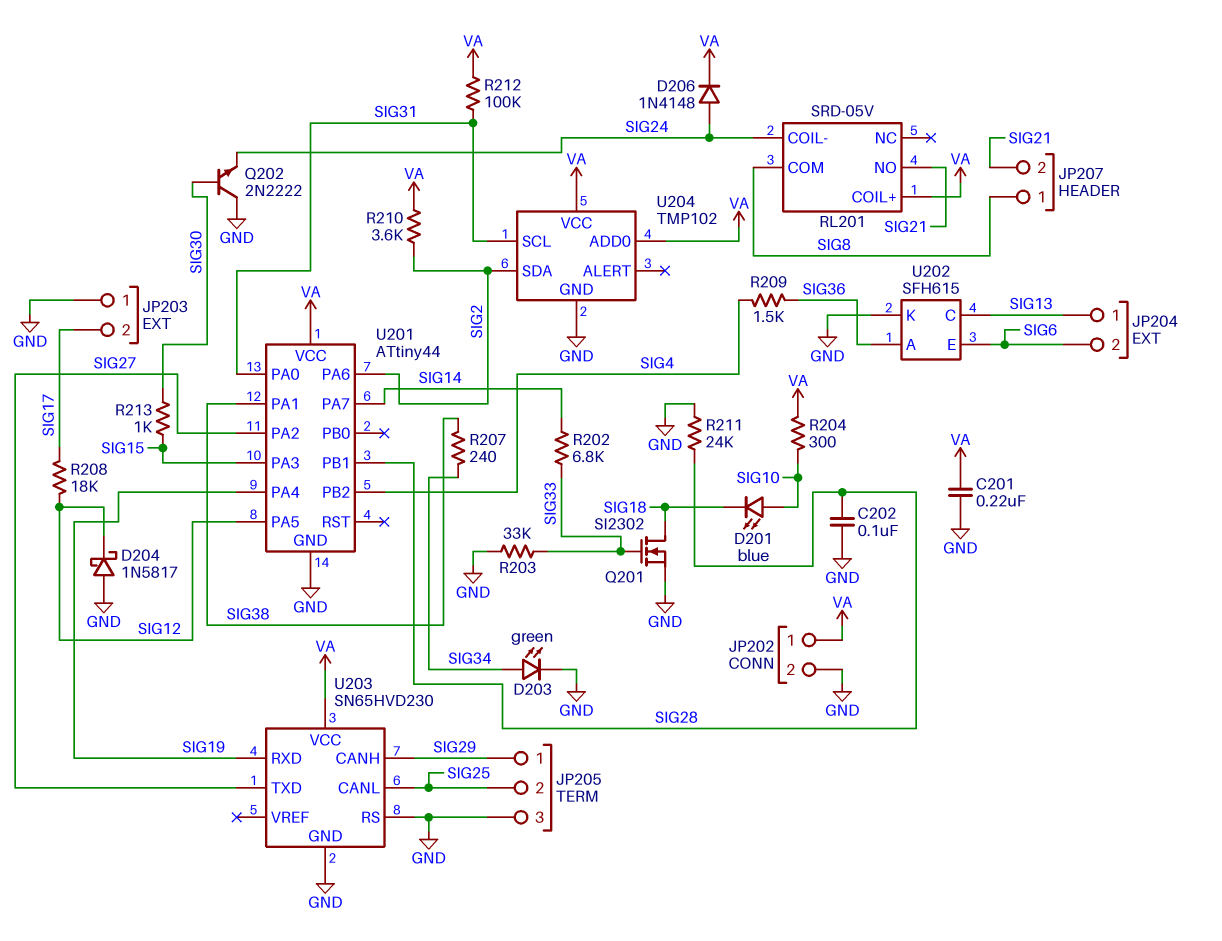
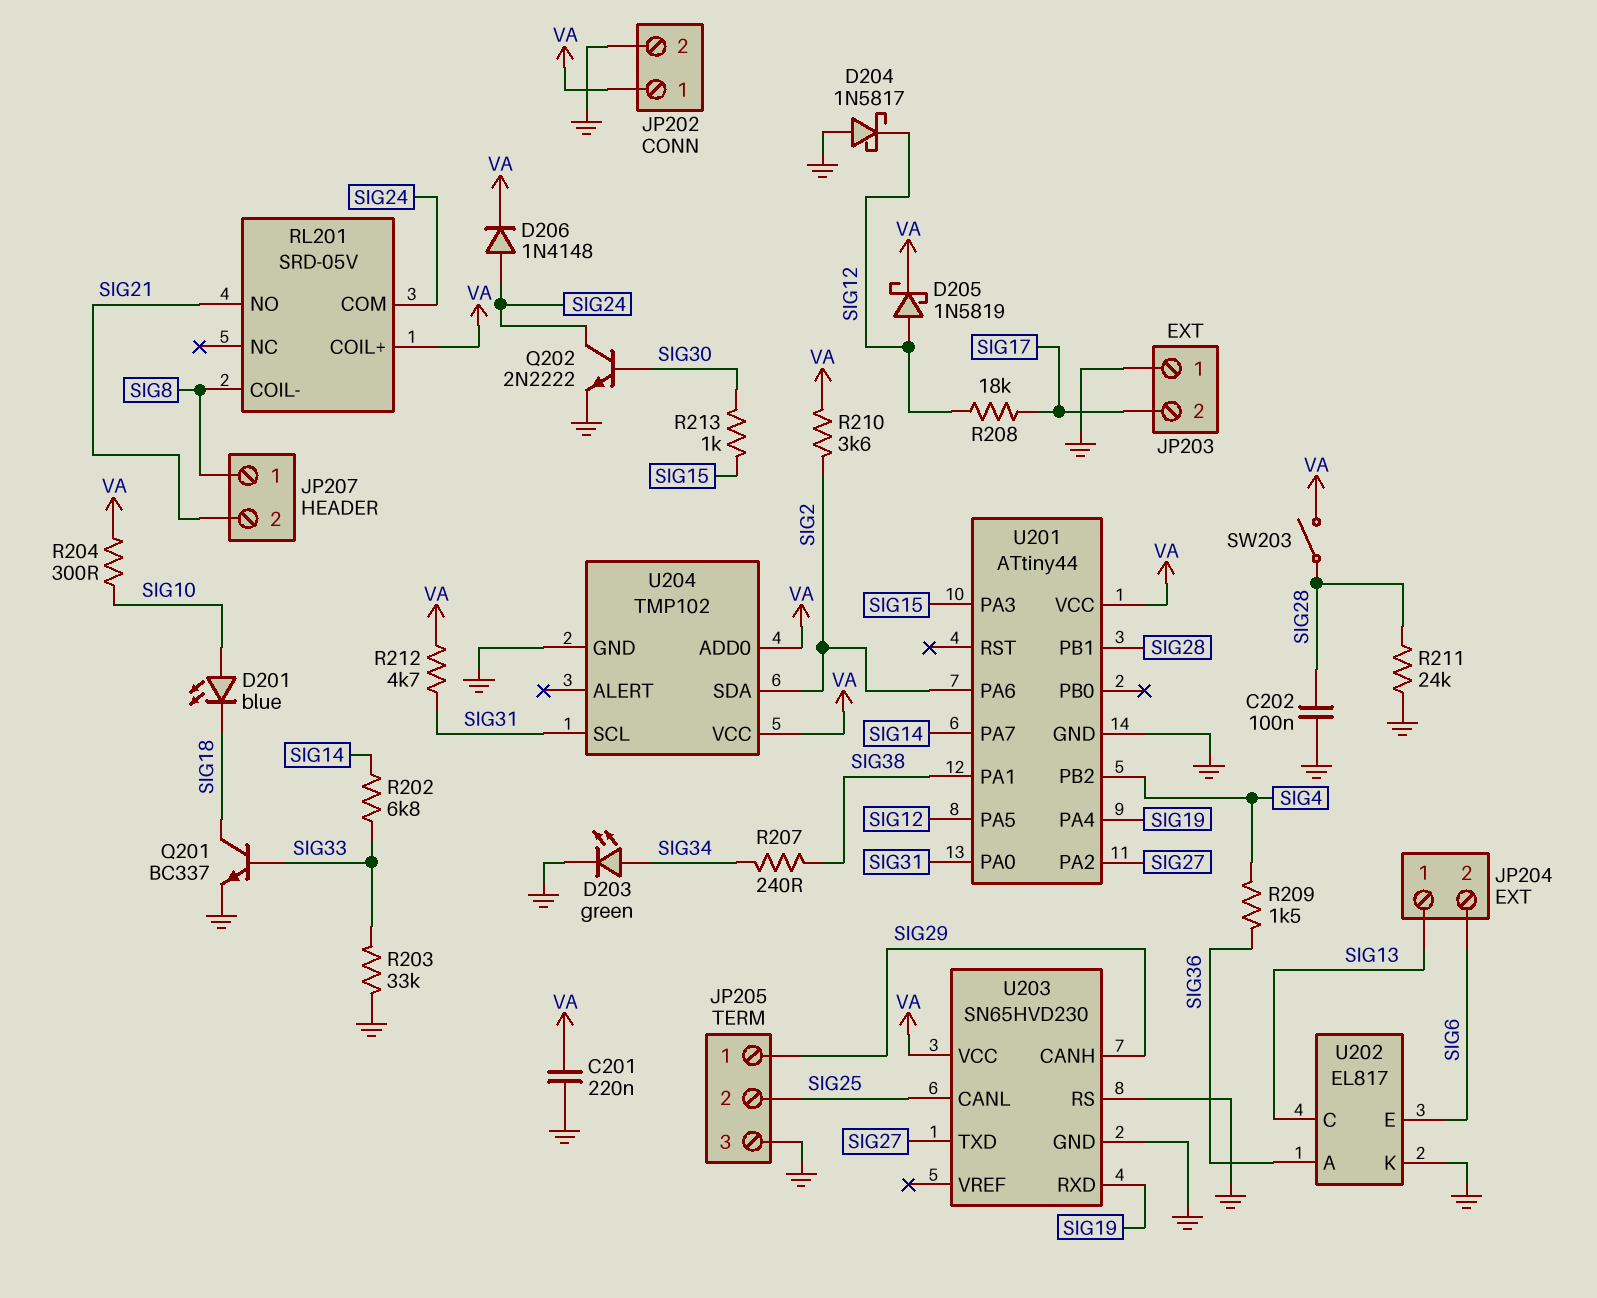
D205: none -> schottky 1N5819 (A SIG12, K VA)
Q201: NMOS SI2302 (G SIG33, D SIG18, S GND) -> NPN BC337 (B SIG33, C SIG18, E GND)
Q202: NPN 2N2222 (B SIG30, C GND, E SIG24) -> NPN 2N2222 (B SIG30, C SIG24, E GND)
R212: 100k (SIG31, VA) -> 4.7k (SIG31, VA)
RL201 pin COIL-: SIG24 -> SIG8
RL201 pin COM: SIG8 -> SIG24
SW203: none -> switch (SIG28, VA)
U202: SFH615 -> EL817

